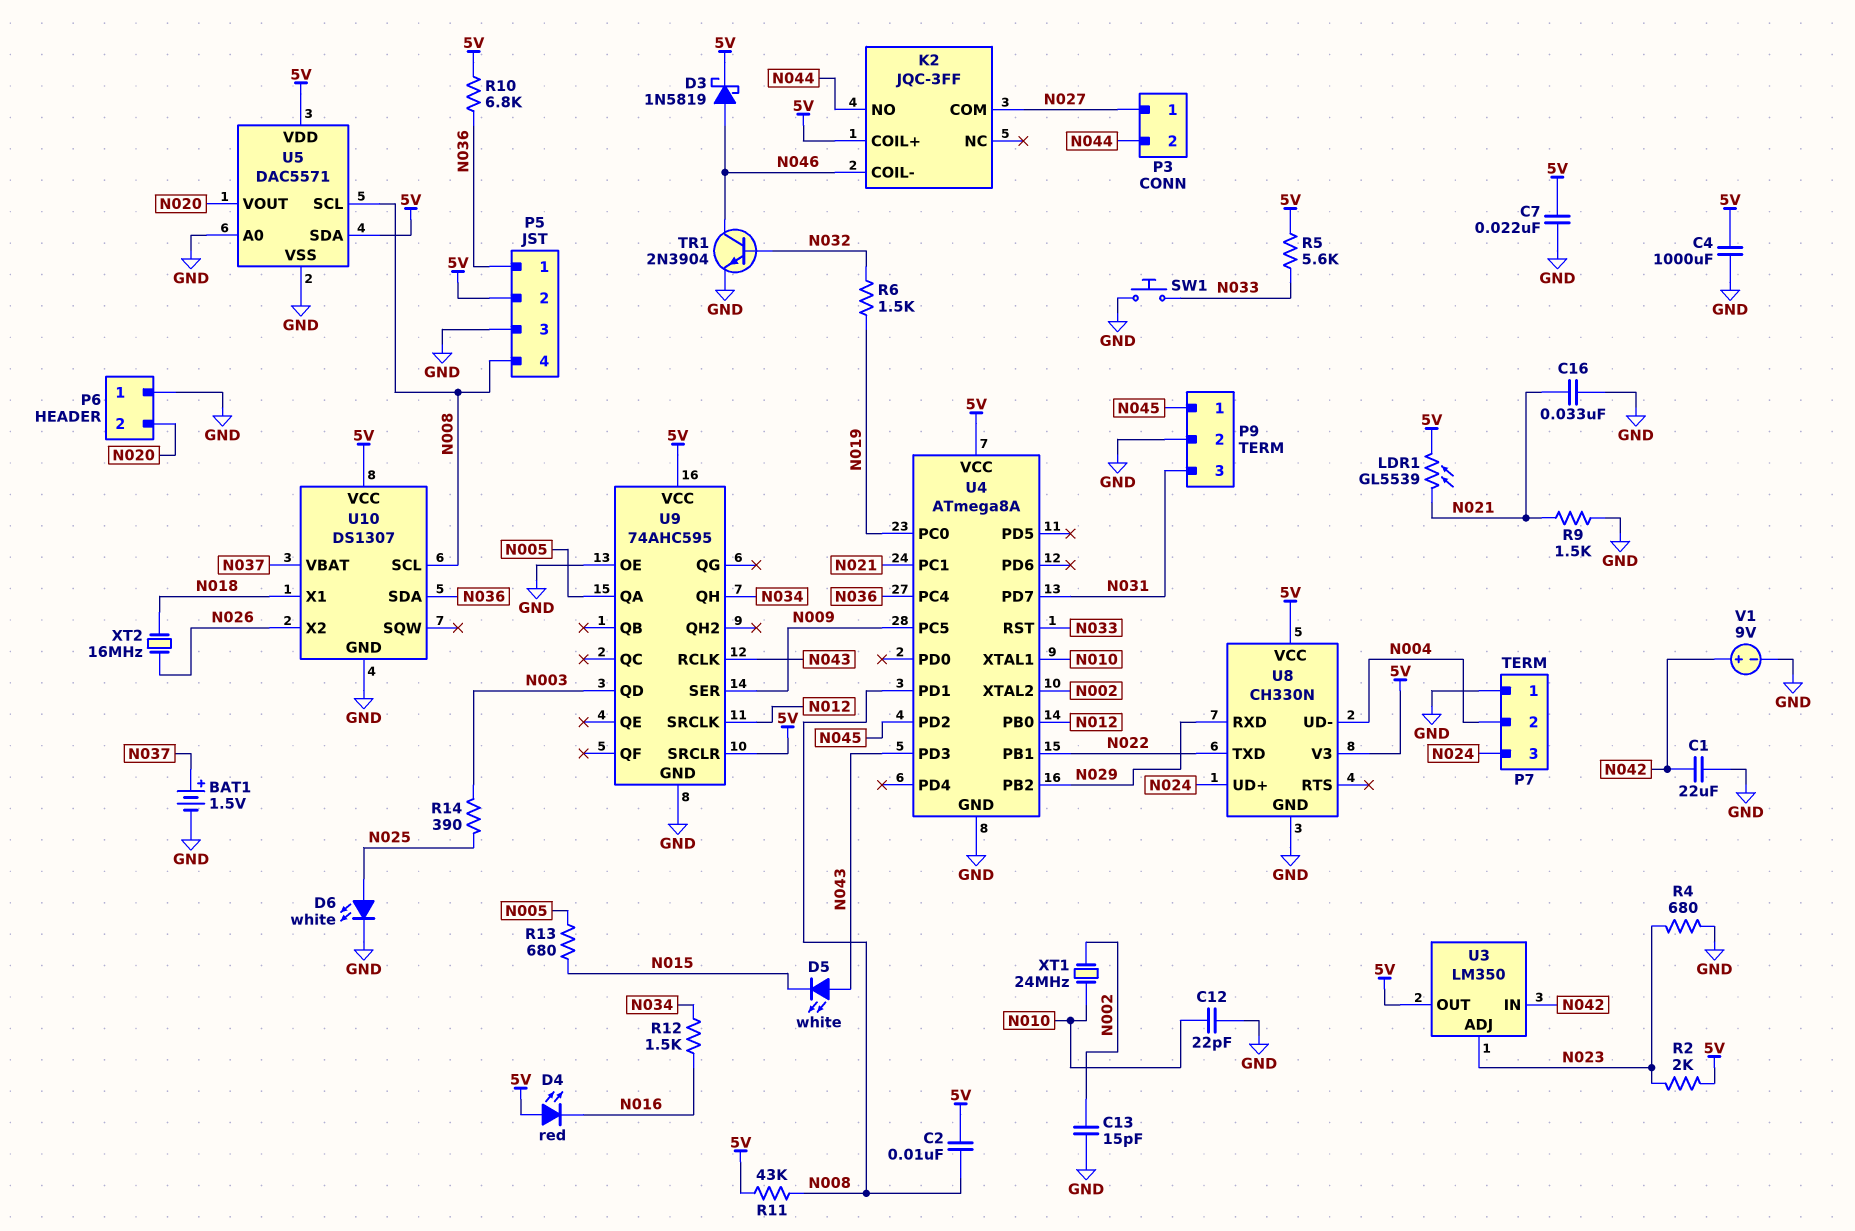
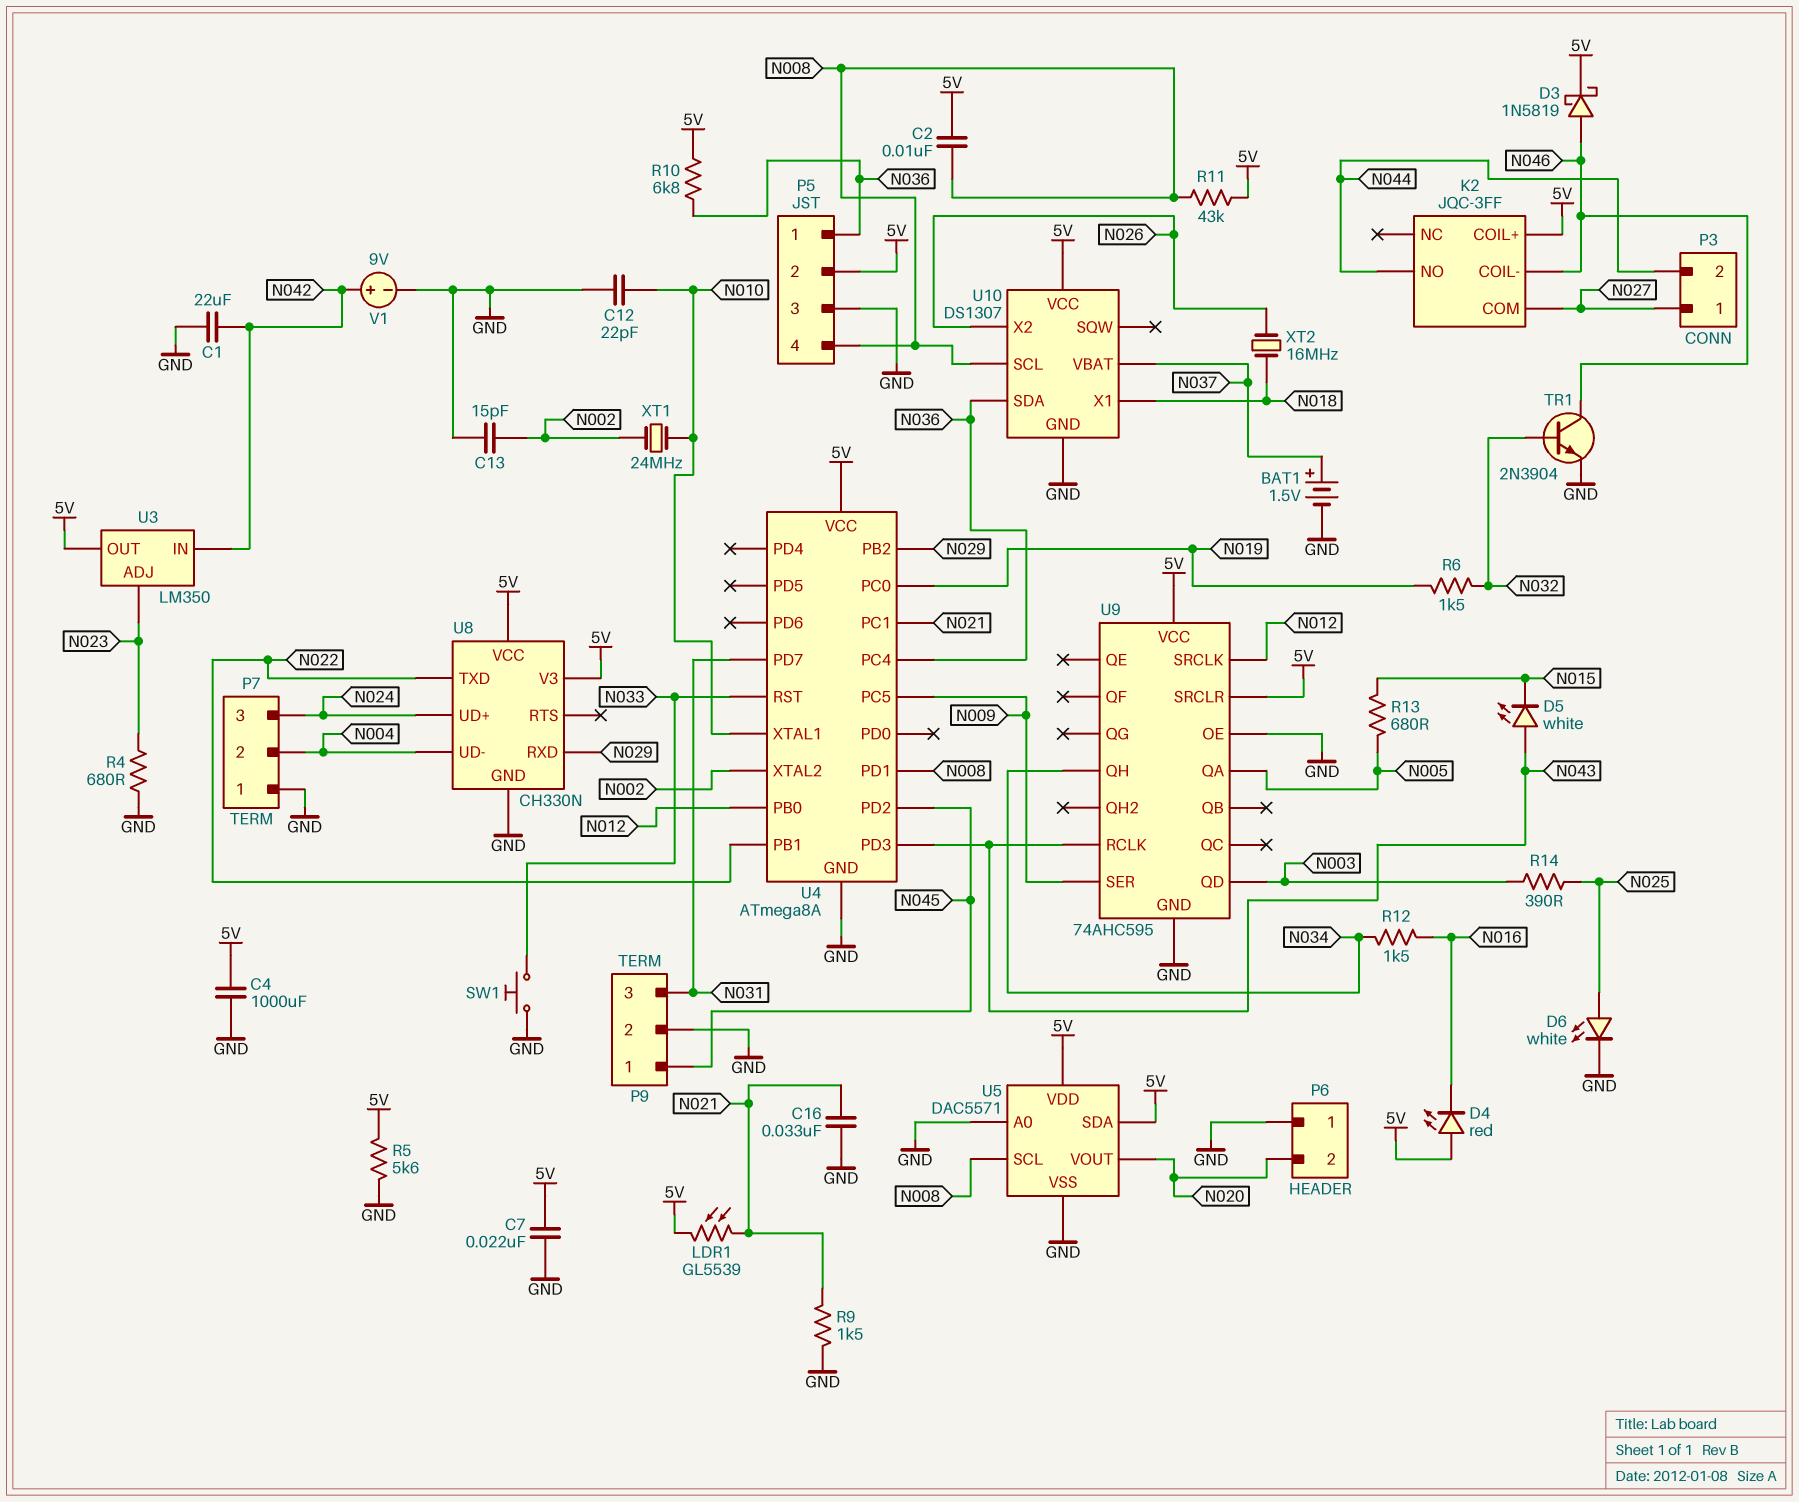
R2: 2k (5V, N023) -> none
R5: 5.6k (5V, N033) -> 5.6k (5V, GND)

